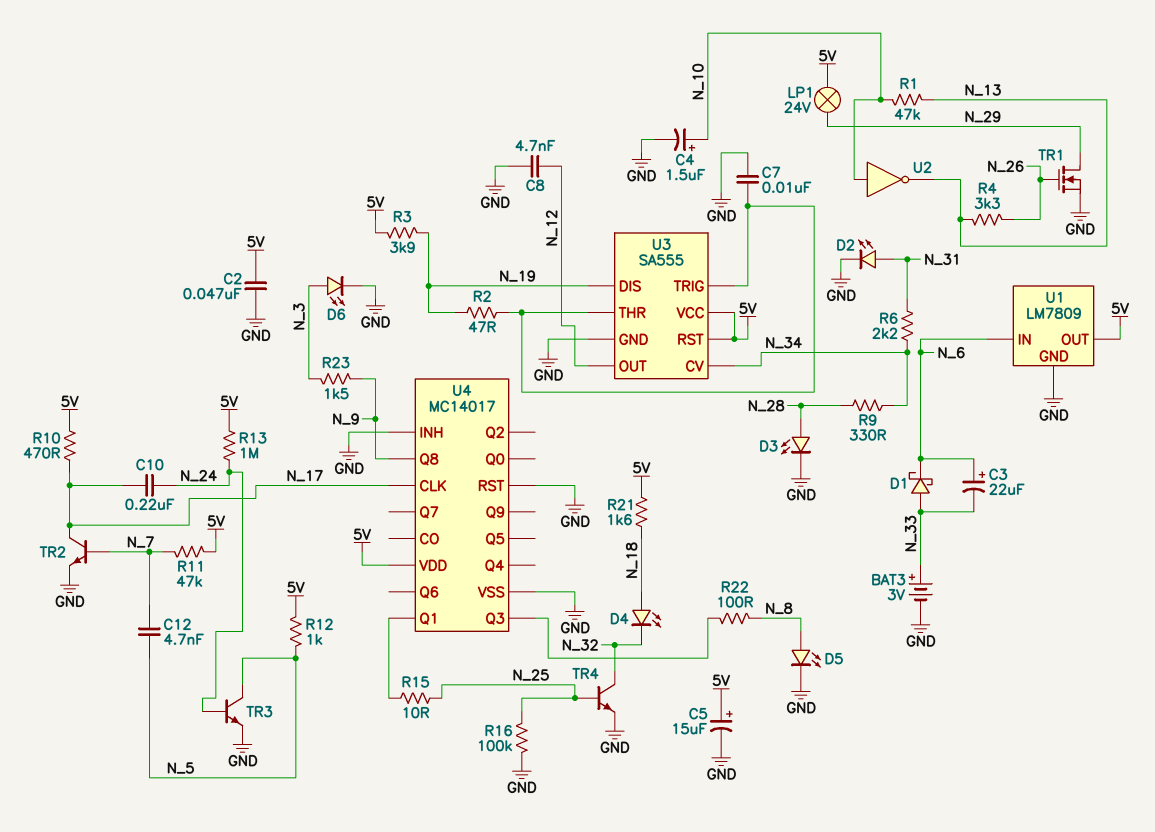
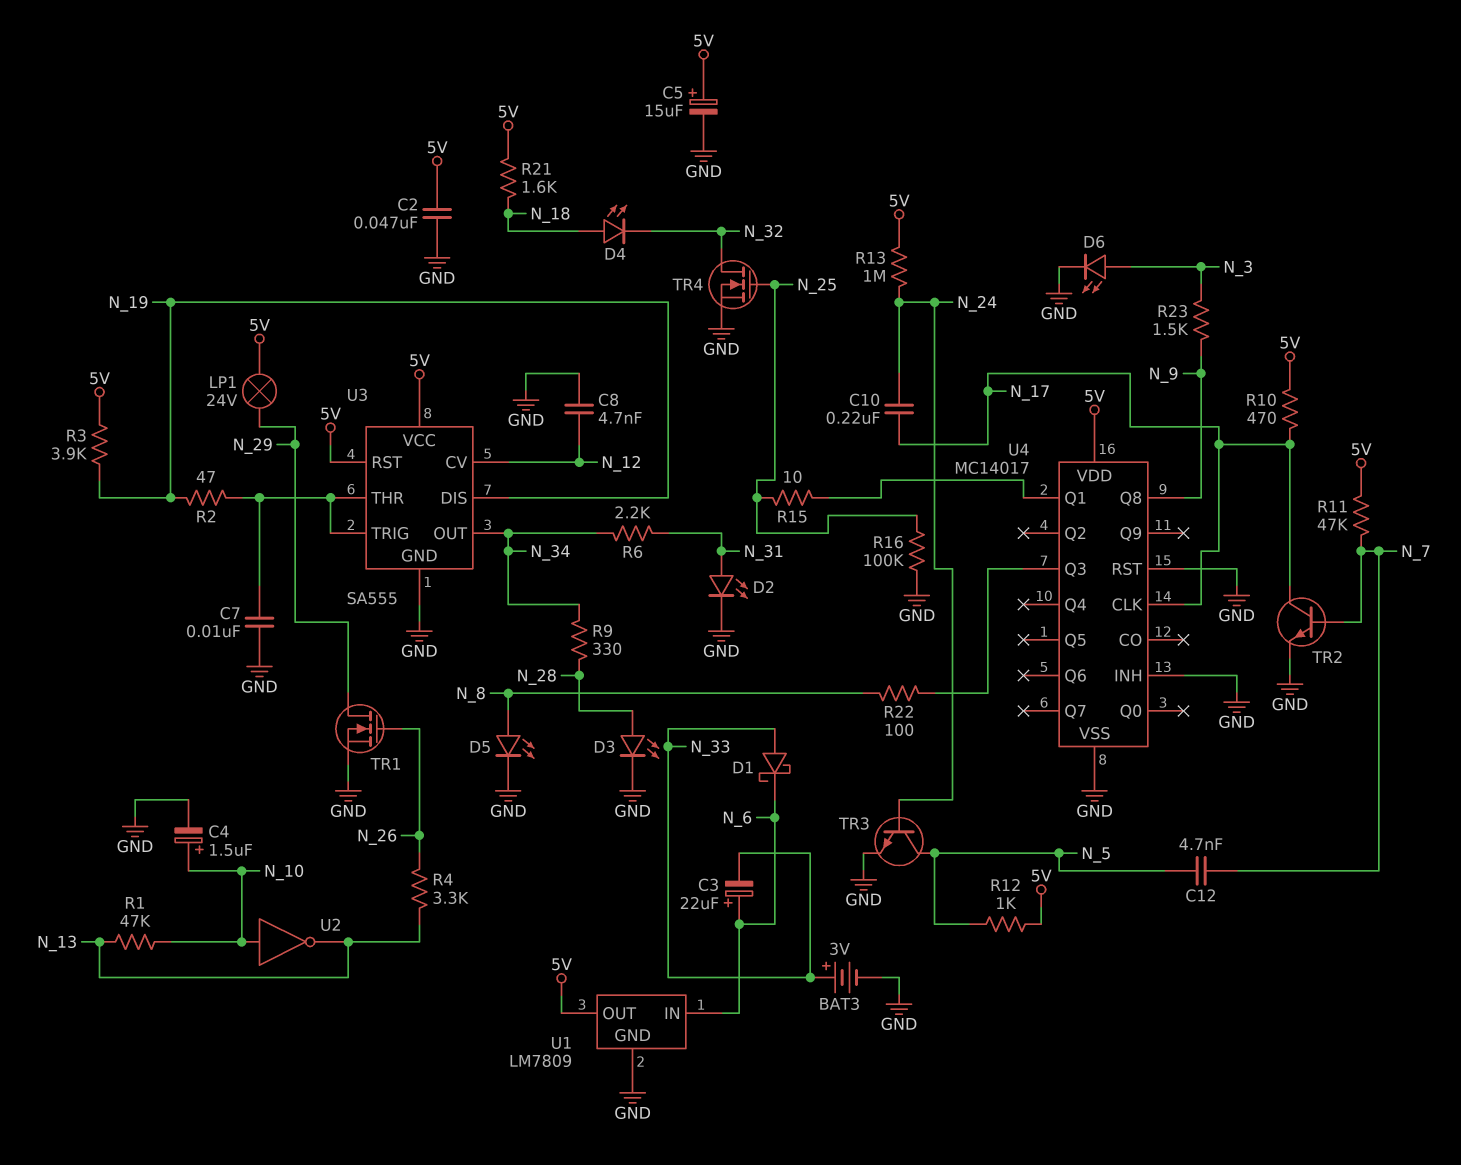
TR4: NPN (B N_25, C N_32, E GND) -> NMOS (G N_25, D N_32, S GND)
U3 pin CV: N_34 -> N_12
U3 pin OUT: N_12 -> N_34

